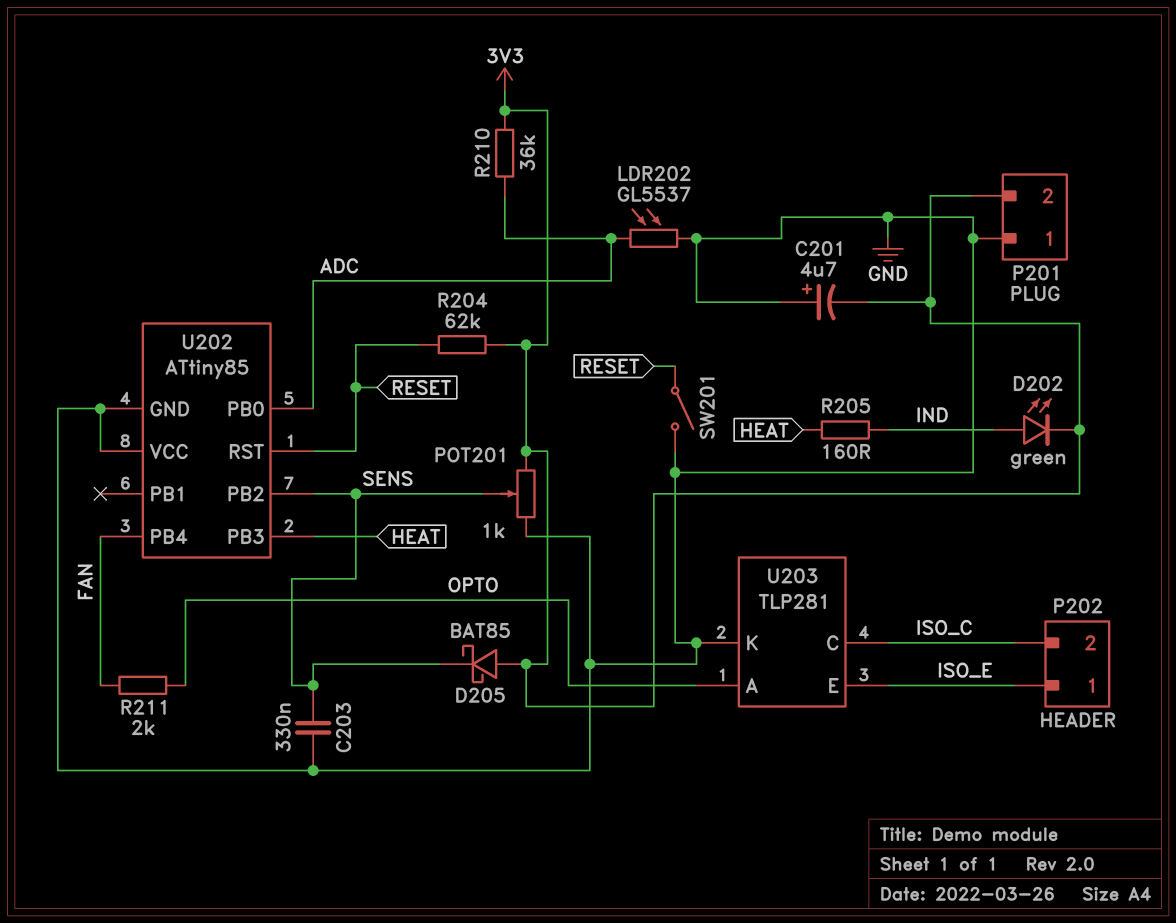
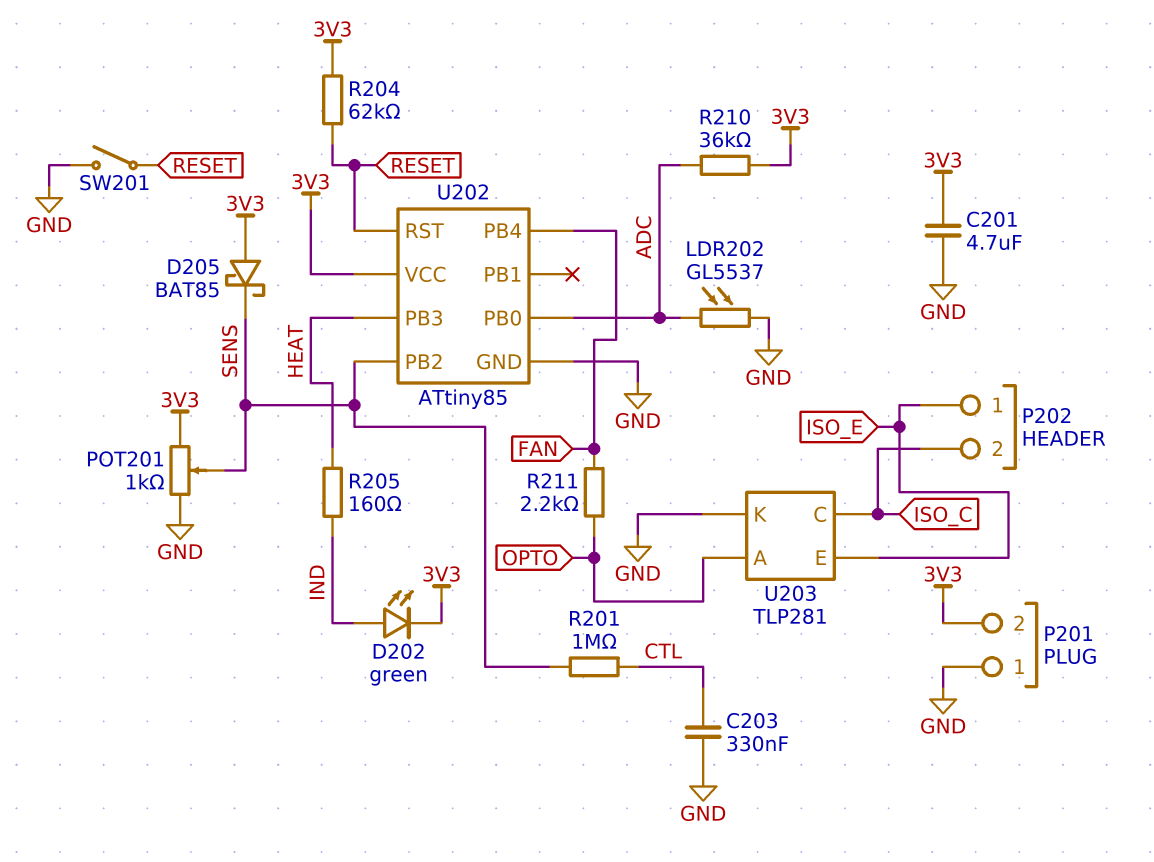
C201: 4.7uF (plus GND, minus 3V3) -> 4.7uF (3V3, GND)
C203: 330nF (GND, SENS) -> 330nF (CTL, GND)
R201: none -> 1M (CTL, SENS)
R211: 2k (FAN, OPTO) -> 2.2k (FAN, OPTO)
U202 pin VCC: GND -> 3V3

